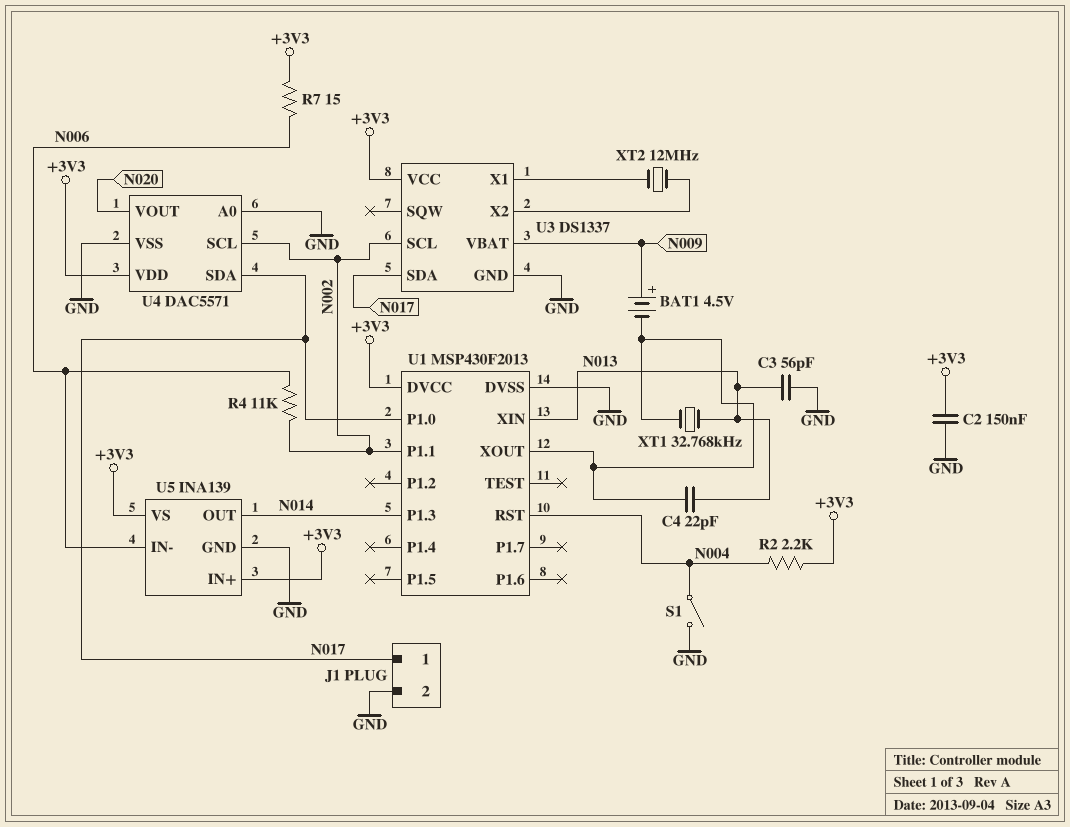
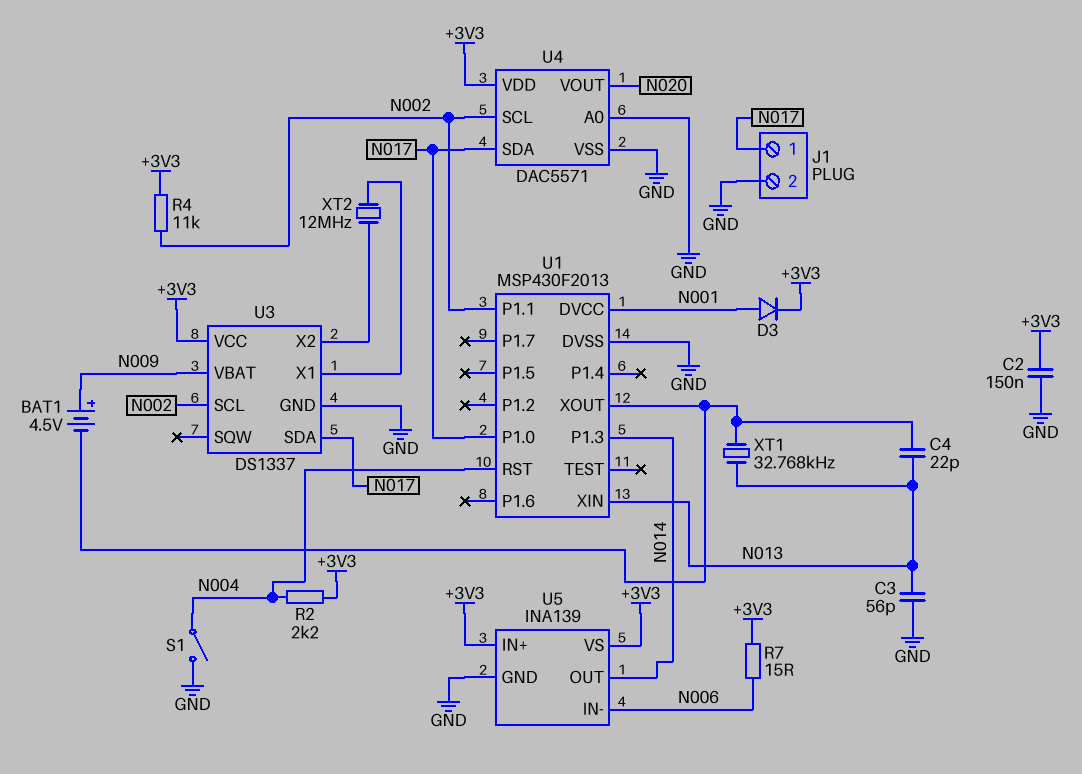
D3: none -> diode (A N001, K +3V3)
R4: 11k (N002, N006) -> 11k (+3V3, N002)
U1 pin DVCC: +3V3 -> N001

